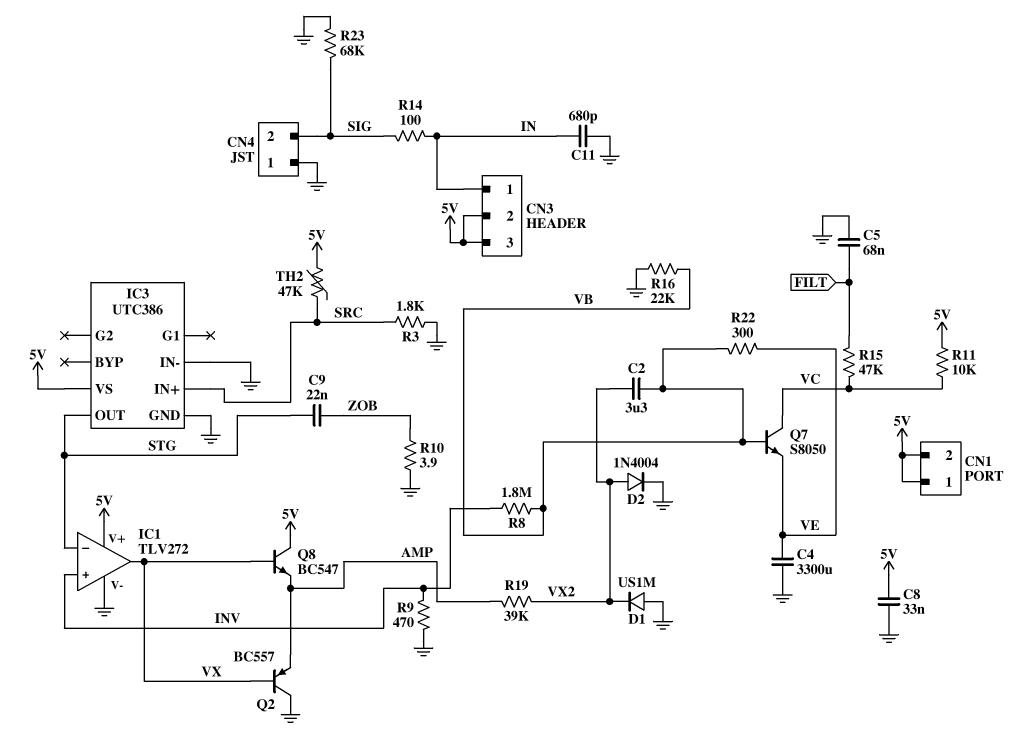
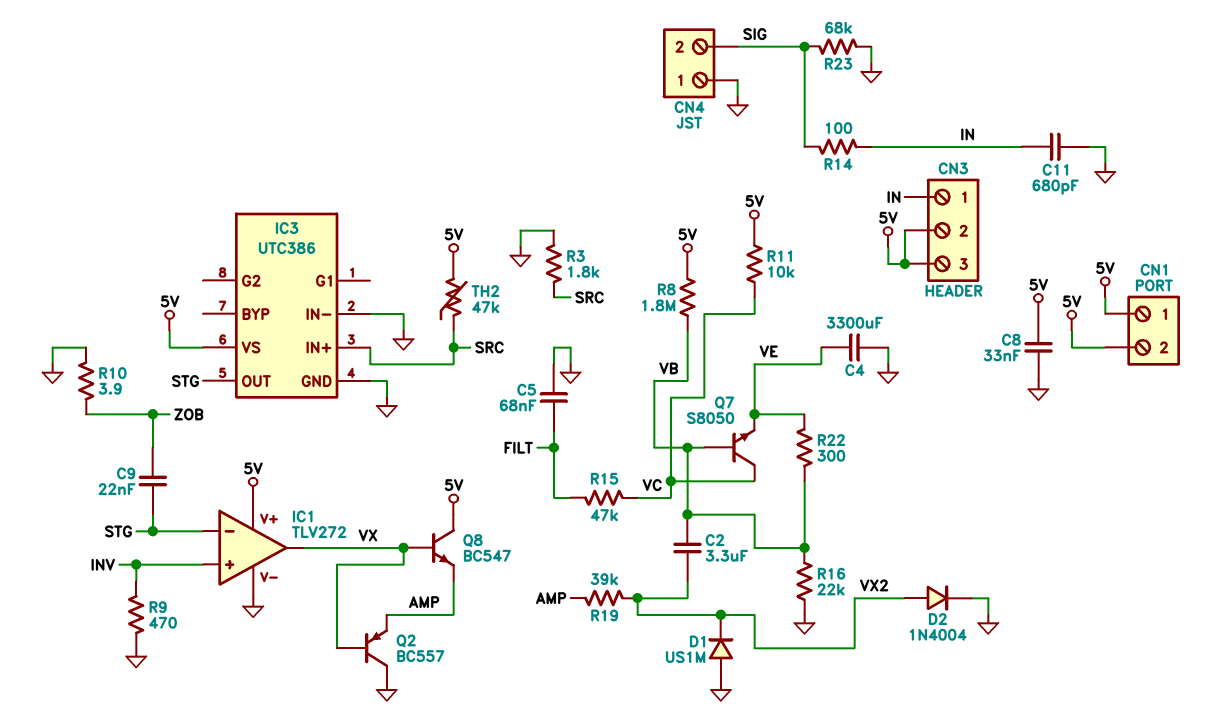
R8: 1.8M (INV, VB) -> 1.8M (5V, VB)

